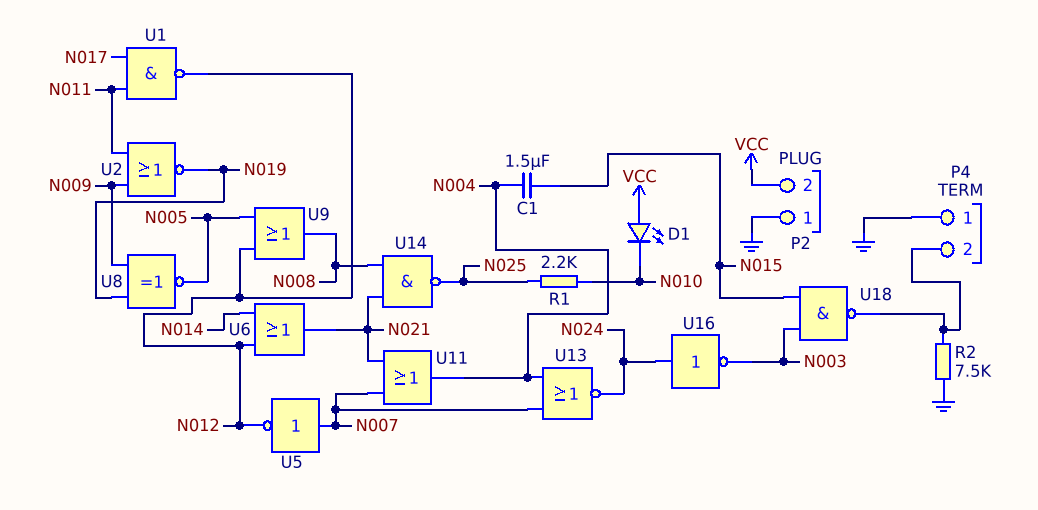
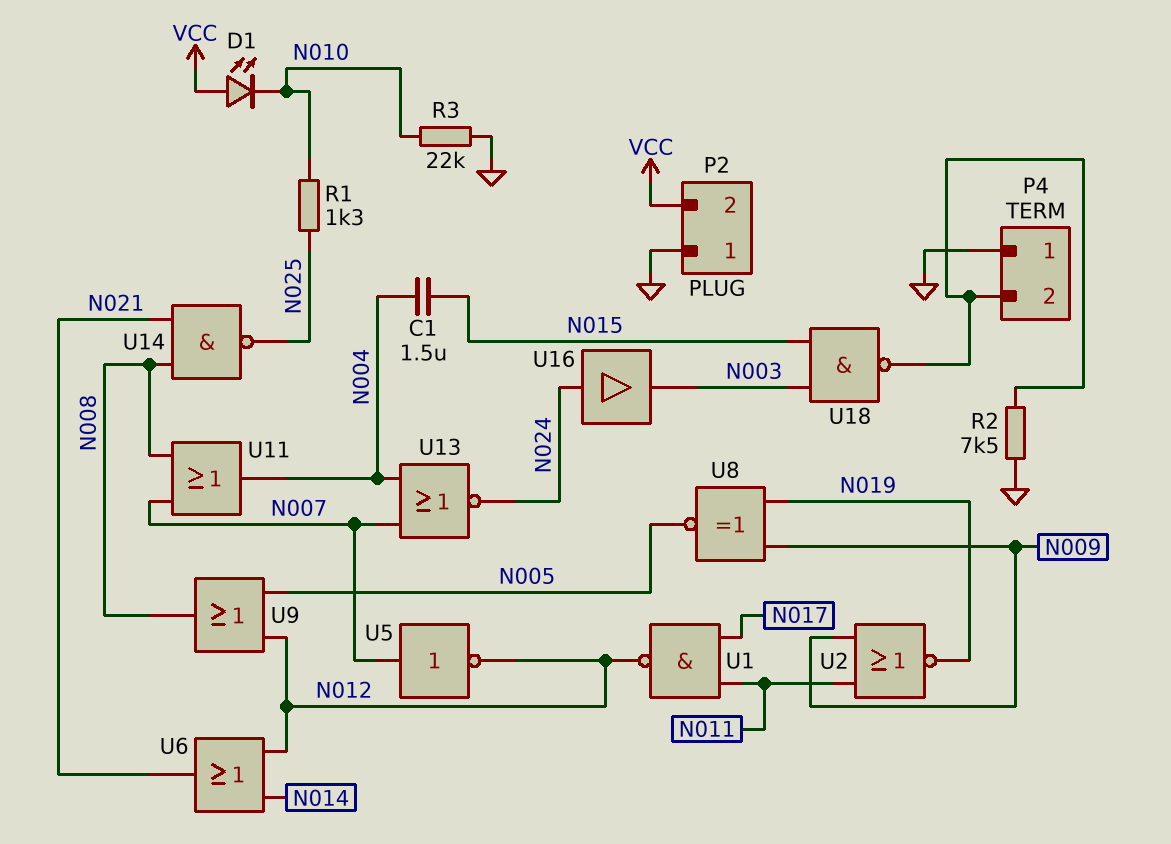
R1: 2.2k (N010, N025) -> 1.3k (N010, N025)
R3: none -> 22k (GND, N010)
U11: OR (in N007, in N021, out N004) -> OR (in N007, in N008, out N004)
U16: NOT (in N024, out N003) -> buffer (in N024, out N003)

